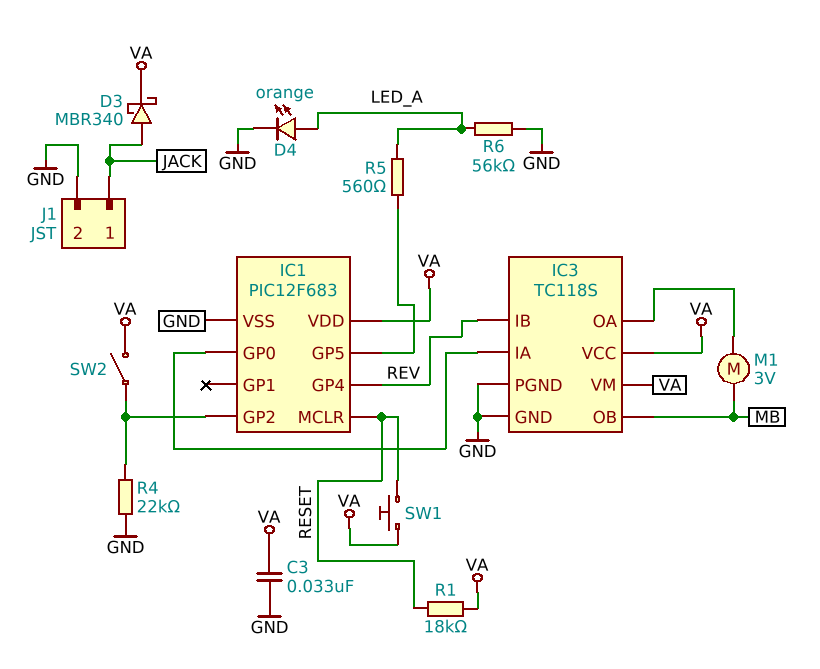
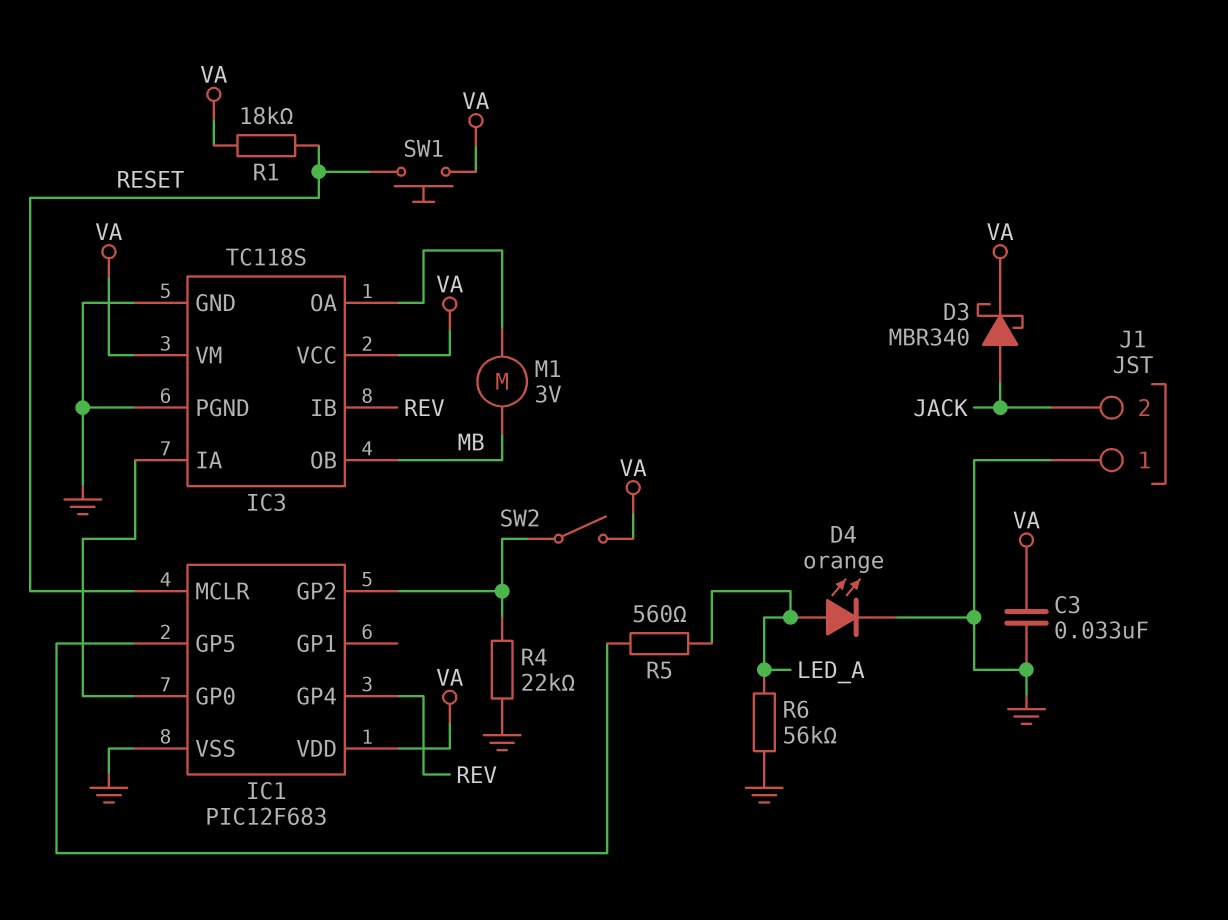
J1 pin 1: JACK -> GND
J1 pin 2: GND -> JACK

